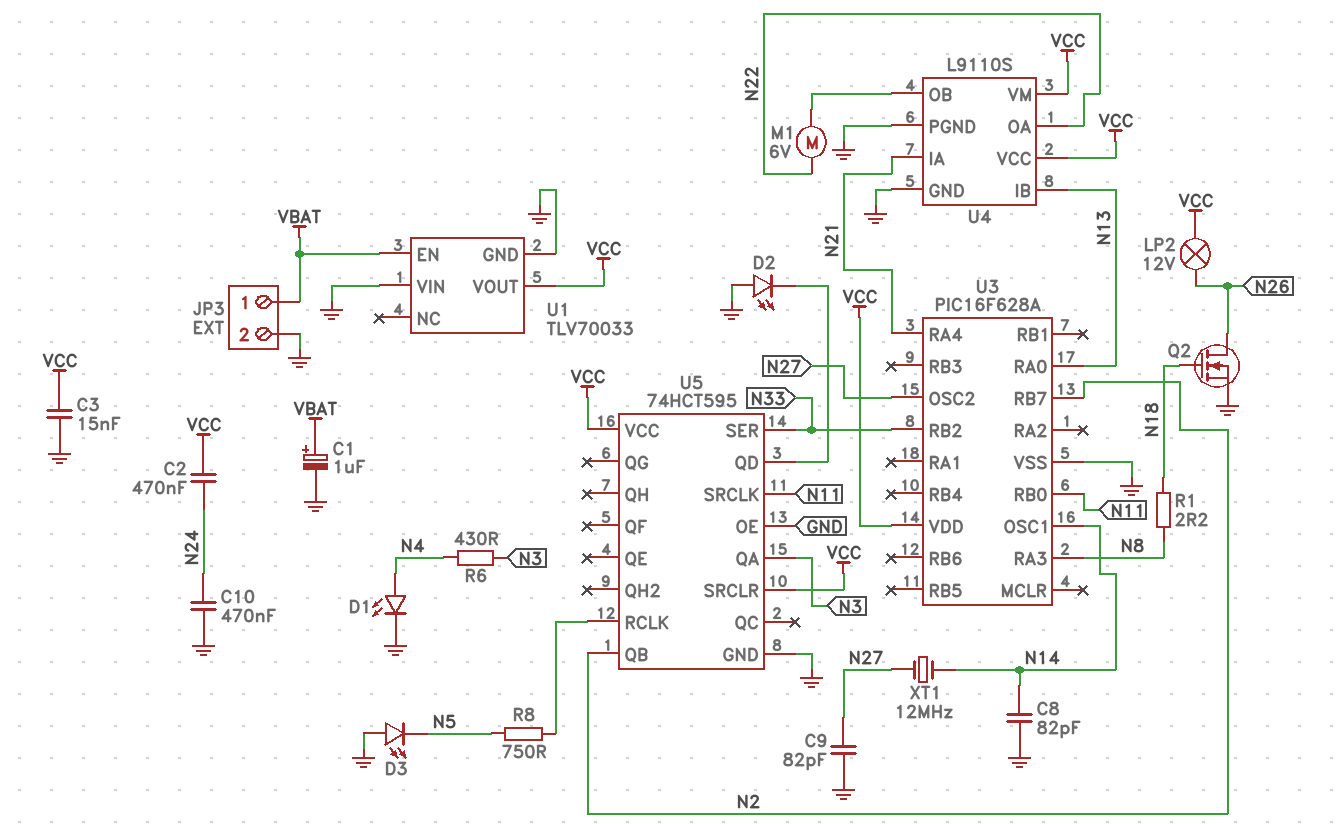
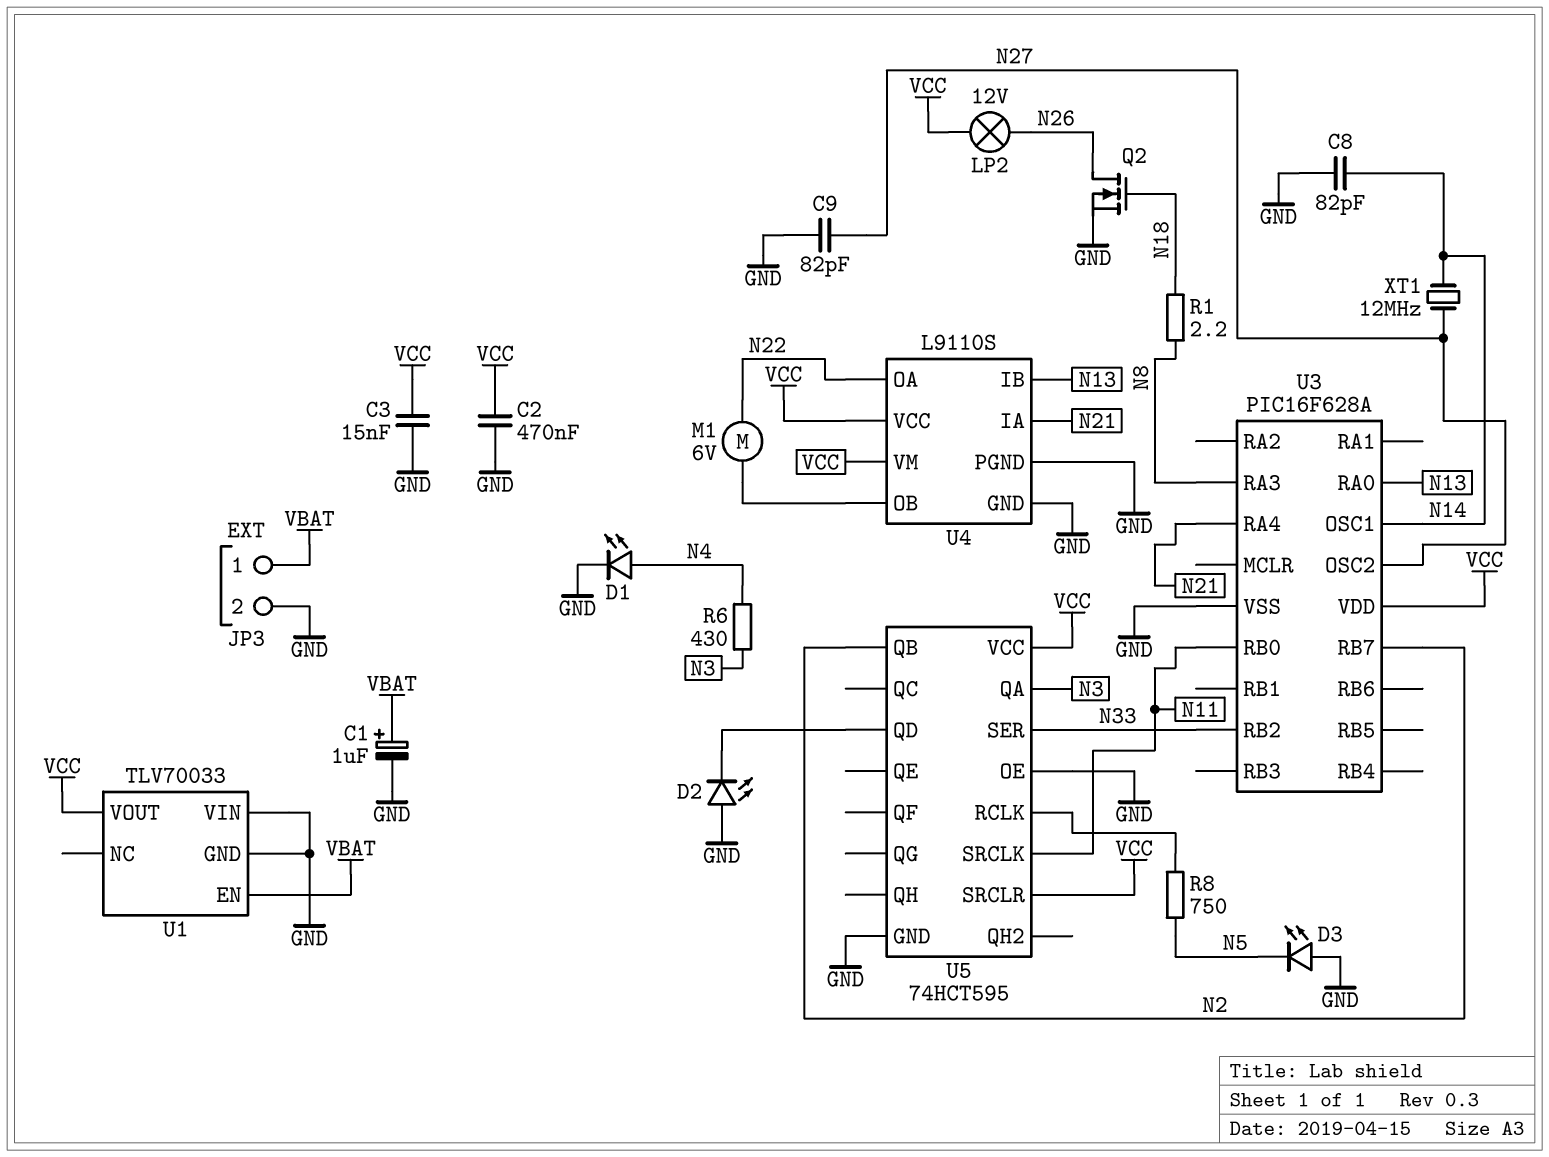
C2: 470nF (N24, VCC) -> 470nF (GND, VCC)
C10: 470nF (GND, N24) -> none

